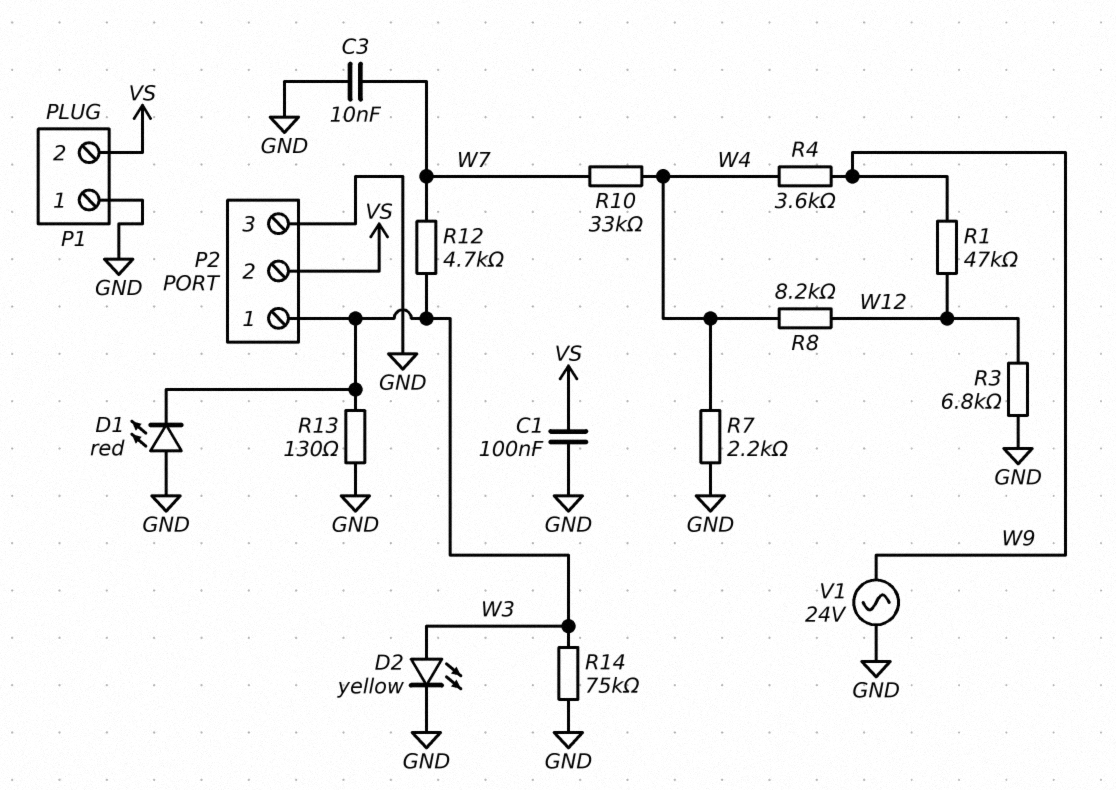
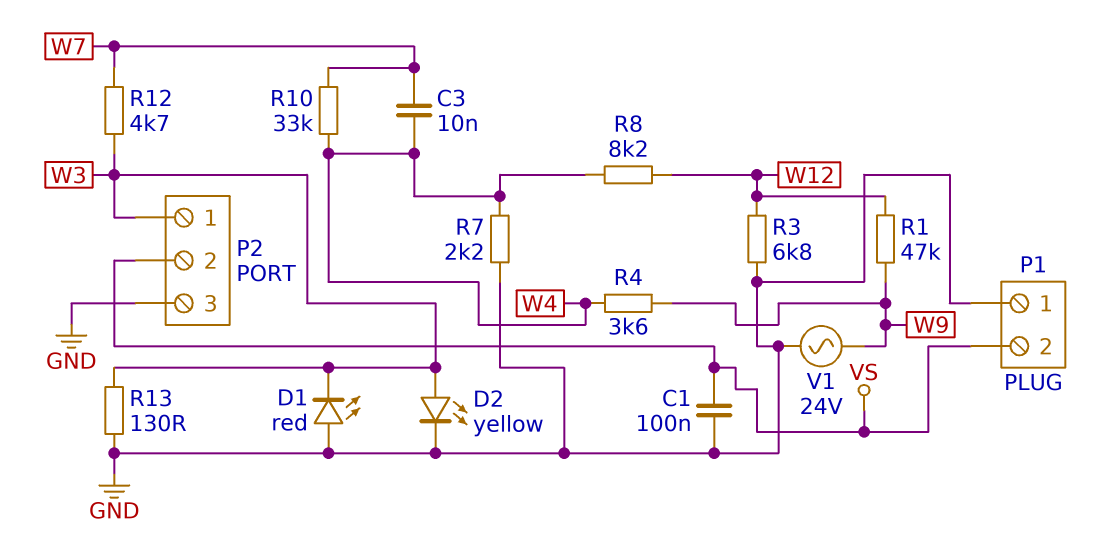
C3: 10nF (GND, W7) -> 10nF (W4, W7)
R14: 75k (GND, W3) -> none

